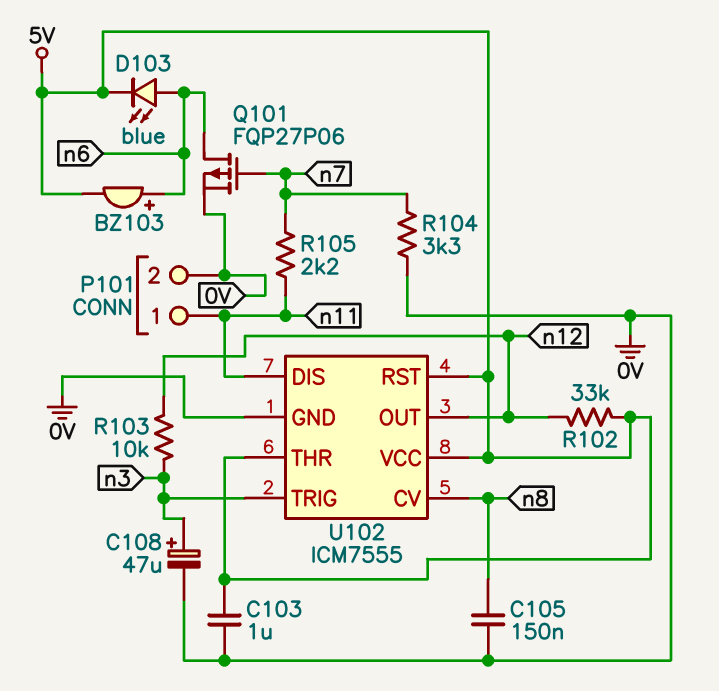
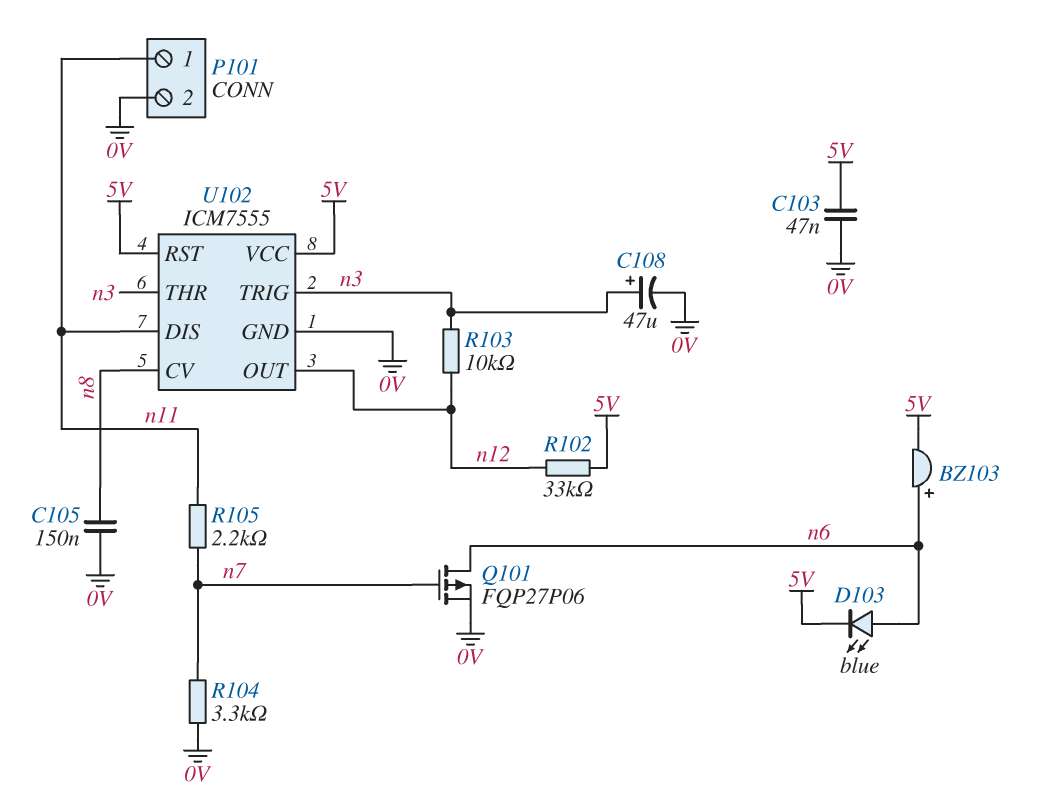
C103: 1uF (0V, 5V) -> 47nF (0V, 5V)
U102 pin THR: 5V -> n3

